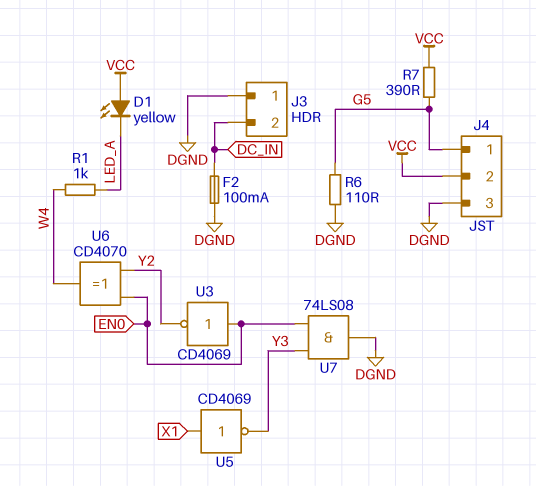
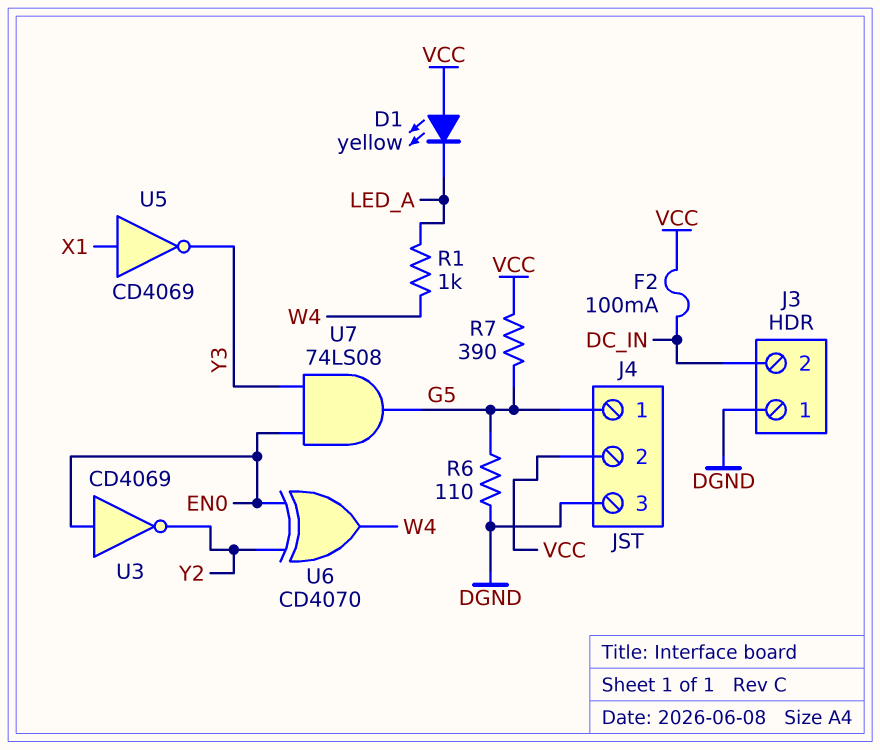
F2: 100mA (DC_IN, DGND) -> 100mA (DC_IN, VCC)
U7: AND 74LS08 (in EN0, in Y3, out DGND) -> AND 74LS08 (in EN0, in Y3, out G5)

